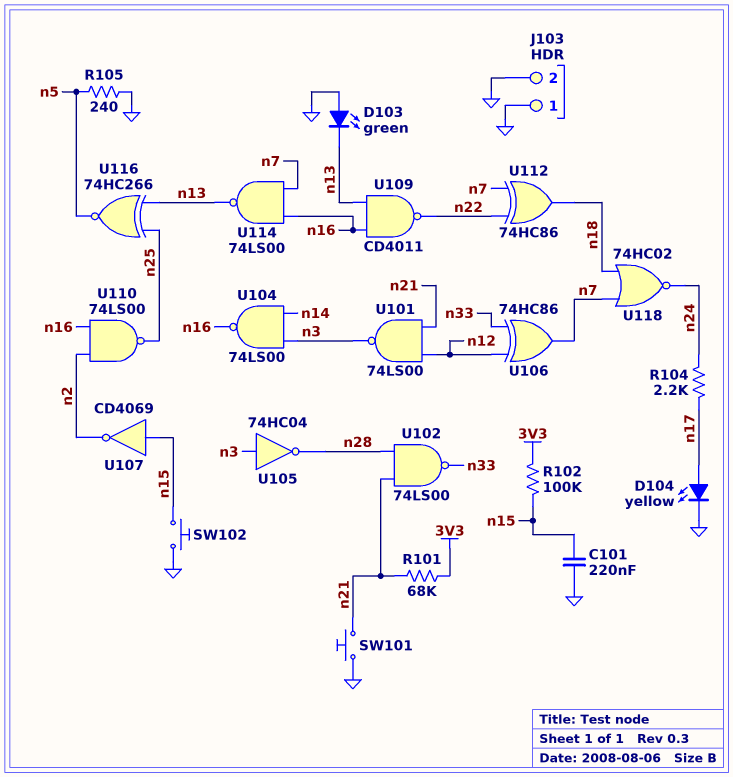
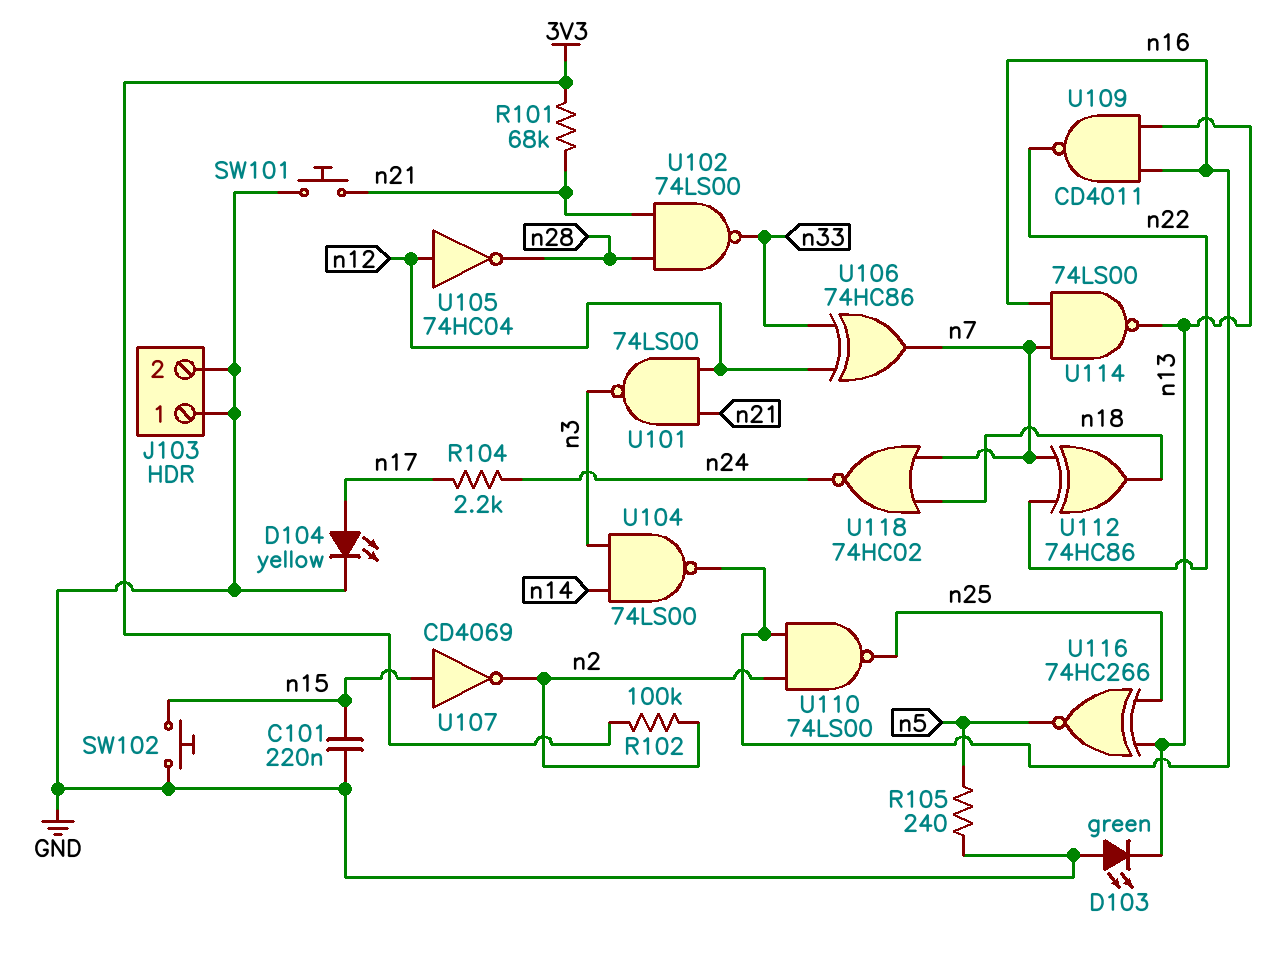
R102: 100k (3V3, n15) -> 100k (3V3, n2)
U105: NOT 74HC04 (in n3, out n28) -> NOT 74HC04 (in n12, out n28)

